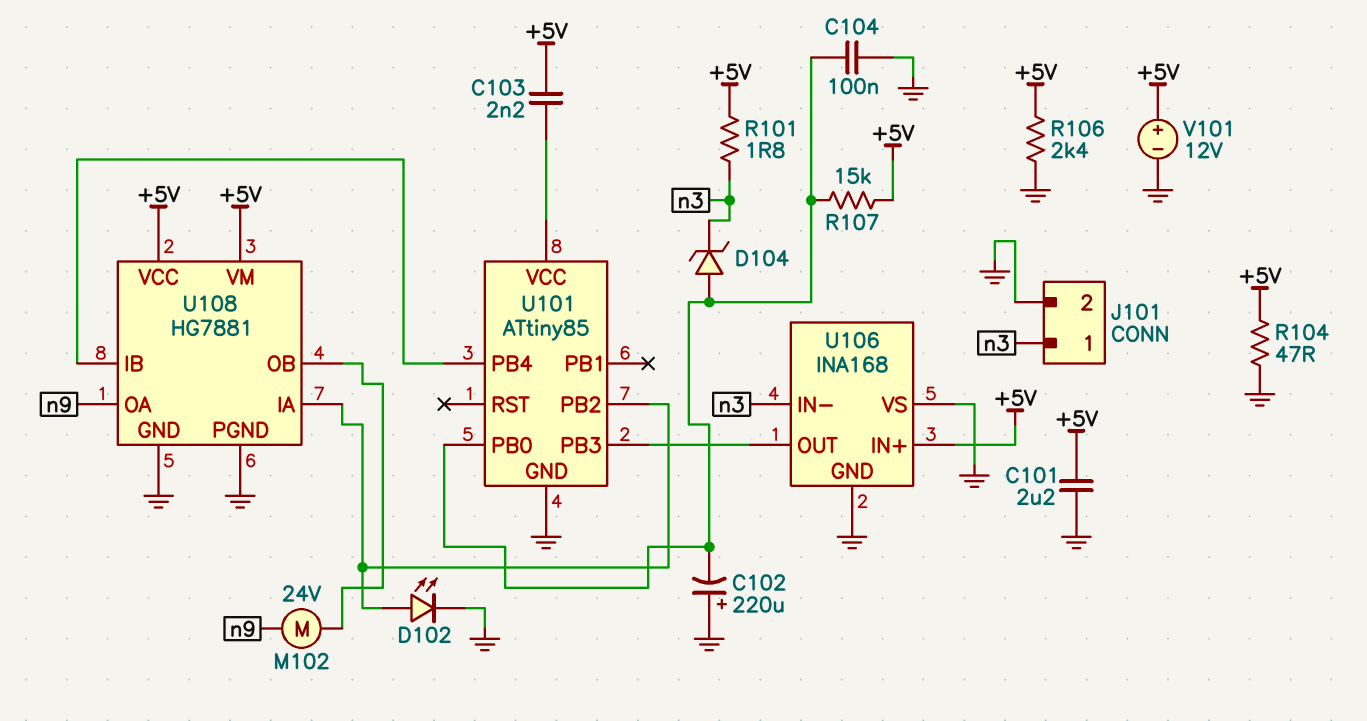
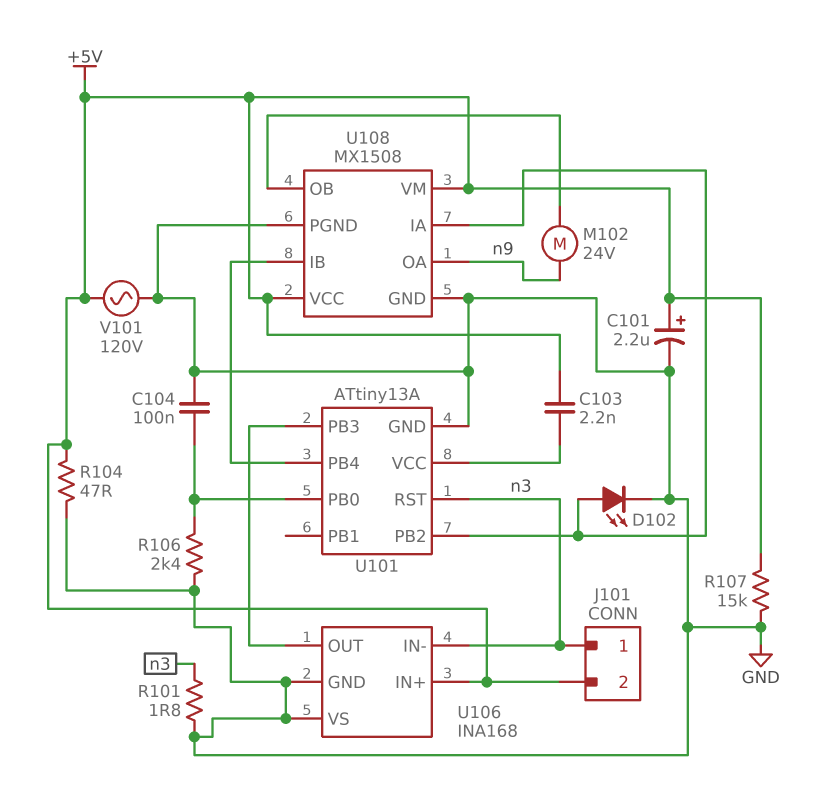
C101: 2.2uF (+5V, GND) -> 2.2uF (plus +5V, minus GND)
C102: 220uF (plus GND, minus U101/PB0) -> none
D104: zener (A U101/PB0, K n3) -> none
J101 pin 2: GND -> +5V
R101: 1.8 (+5V, n3) -> 1.8 (GND, n3)
R106: 2.4k (+5V, GND) -> 2.4k (GND, U101/PB0)
R107: 15k (+5V, U101/PB0) -> 15k (+5V, GND)
U101: ATtiny85 -> ATtiny13A
U101 pin RST: none -> n3
U108: HG7881 -> MX1508
V101: 12V (plus +5V, minus GND) -> AC 120V (+5V, GND)

